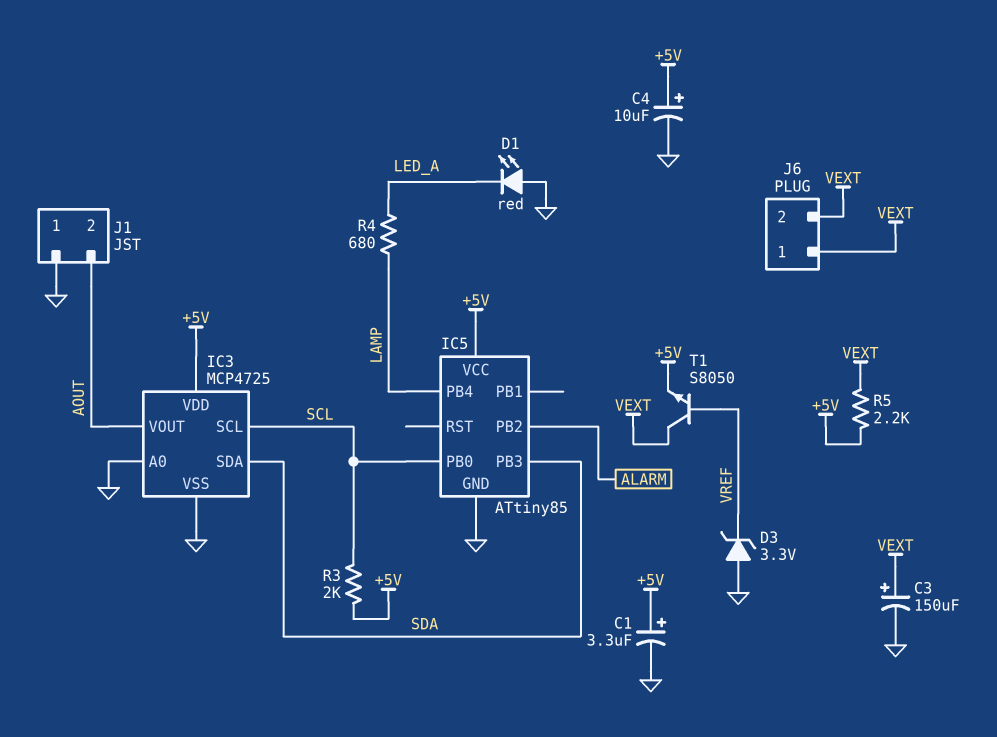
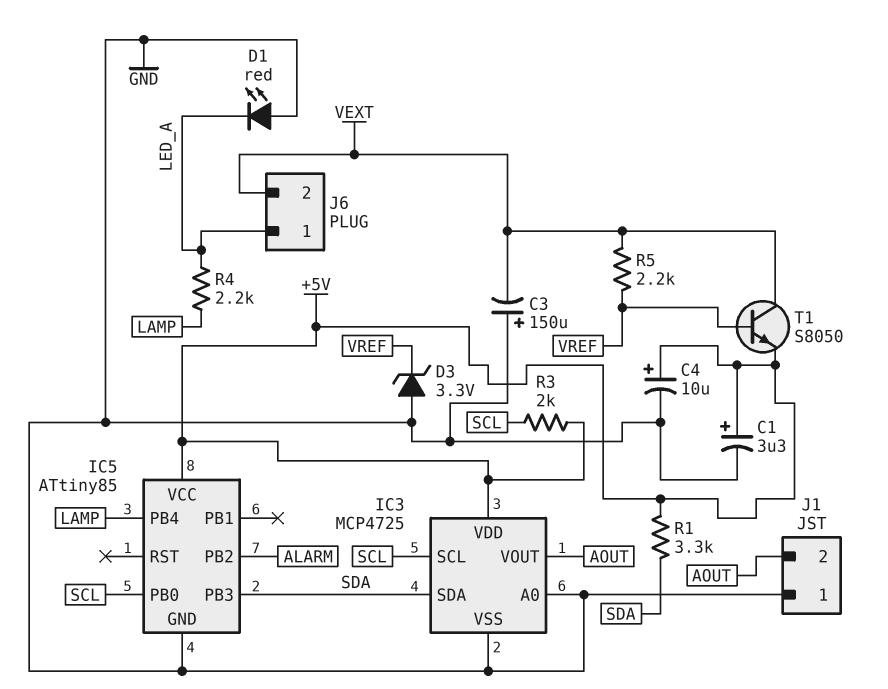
C3: 150uF (plus VEXT, minus GND) -> 150uF (plus GND, minus VEXT)
J6 pin 1: VEXT -> LED_A
R1: none -> 3.3k (+5V, SDA)
R4: 680 (LAMP, LED_A) -> 2.2k (LAMP, LED_A)
R5: 2.2k (+5V, VEXT) -> 2.2k (VEXT, VREF)

